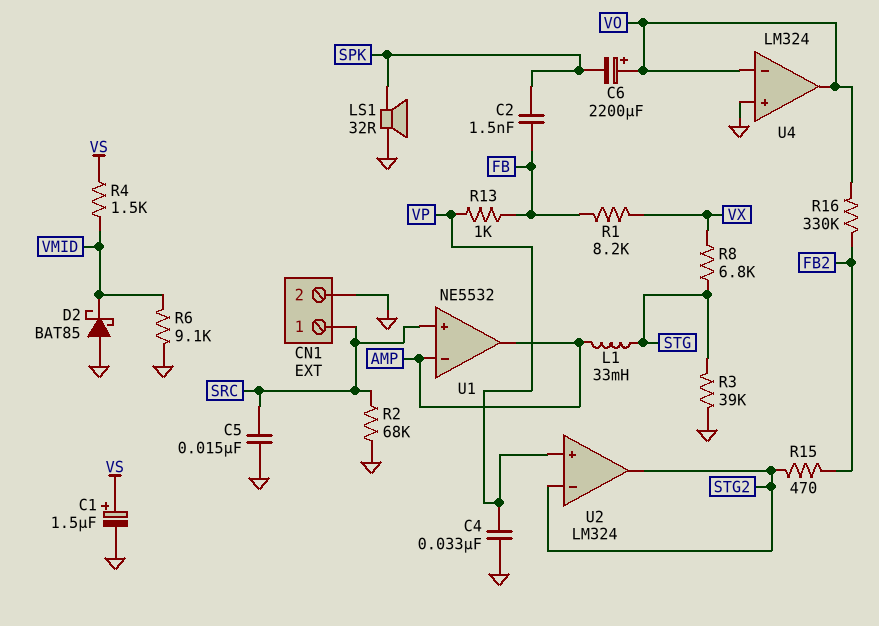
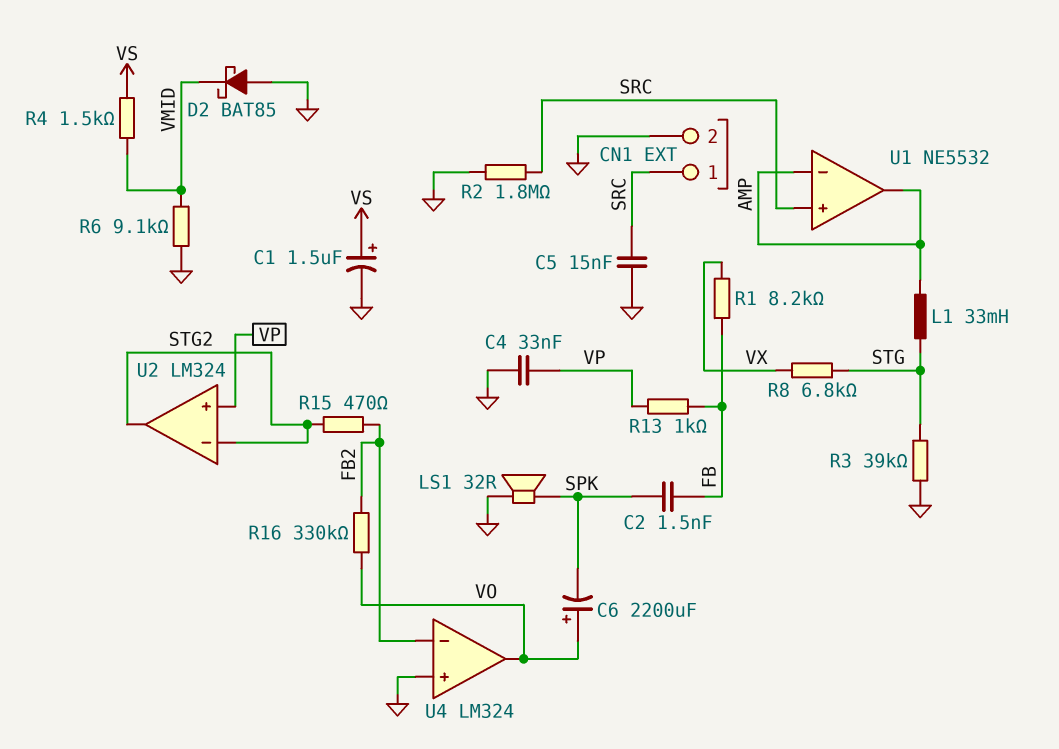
R2: 68k (GND, SRC) -> 1.8M (GND, SRC)
U4 pin in-: VO -> FB2

